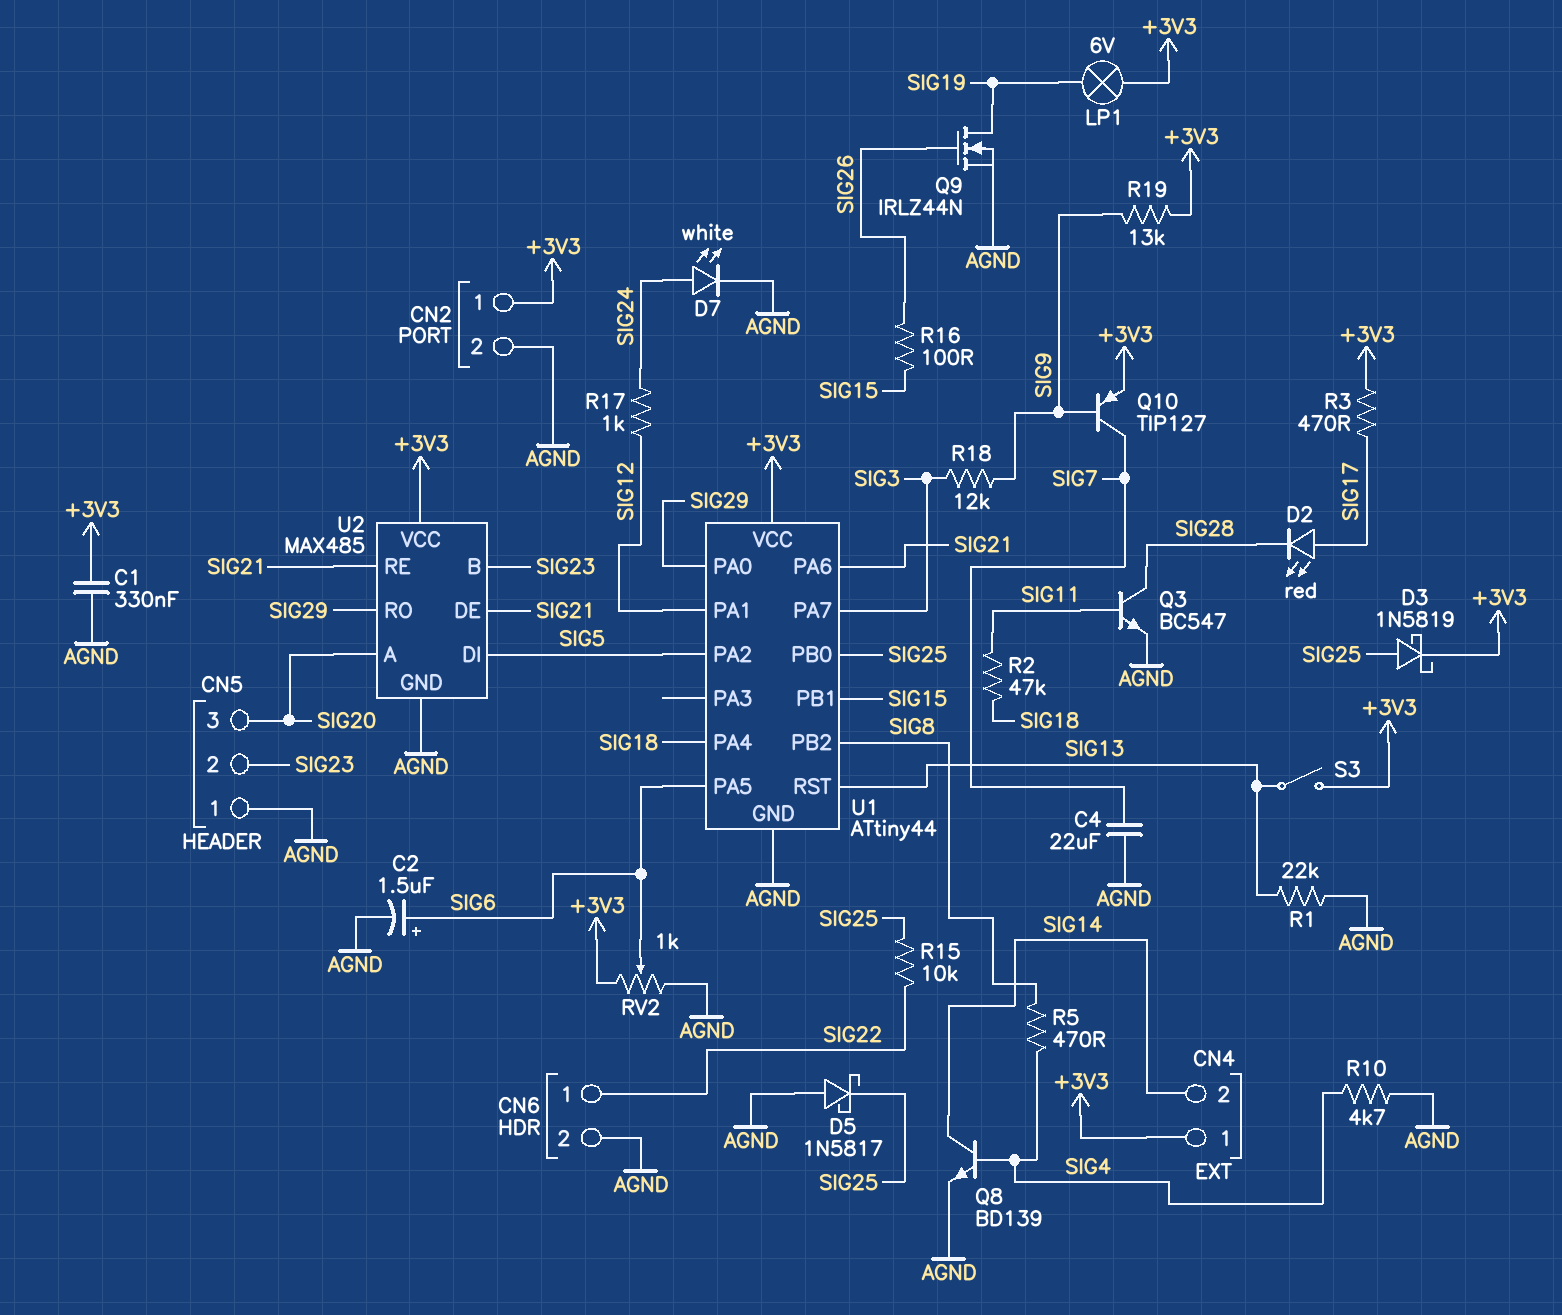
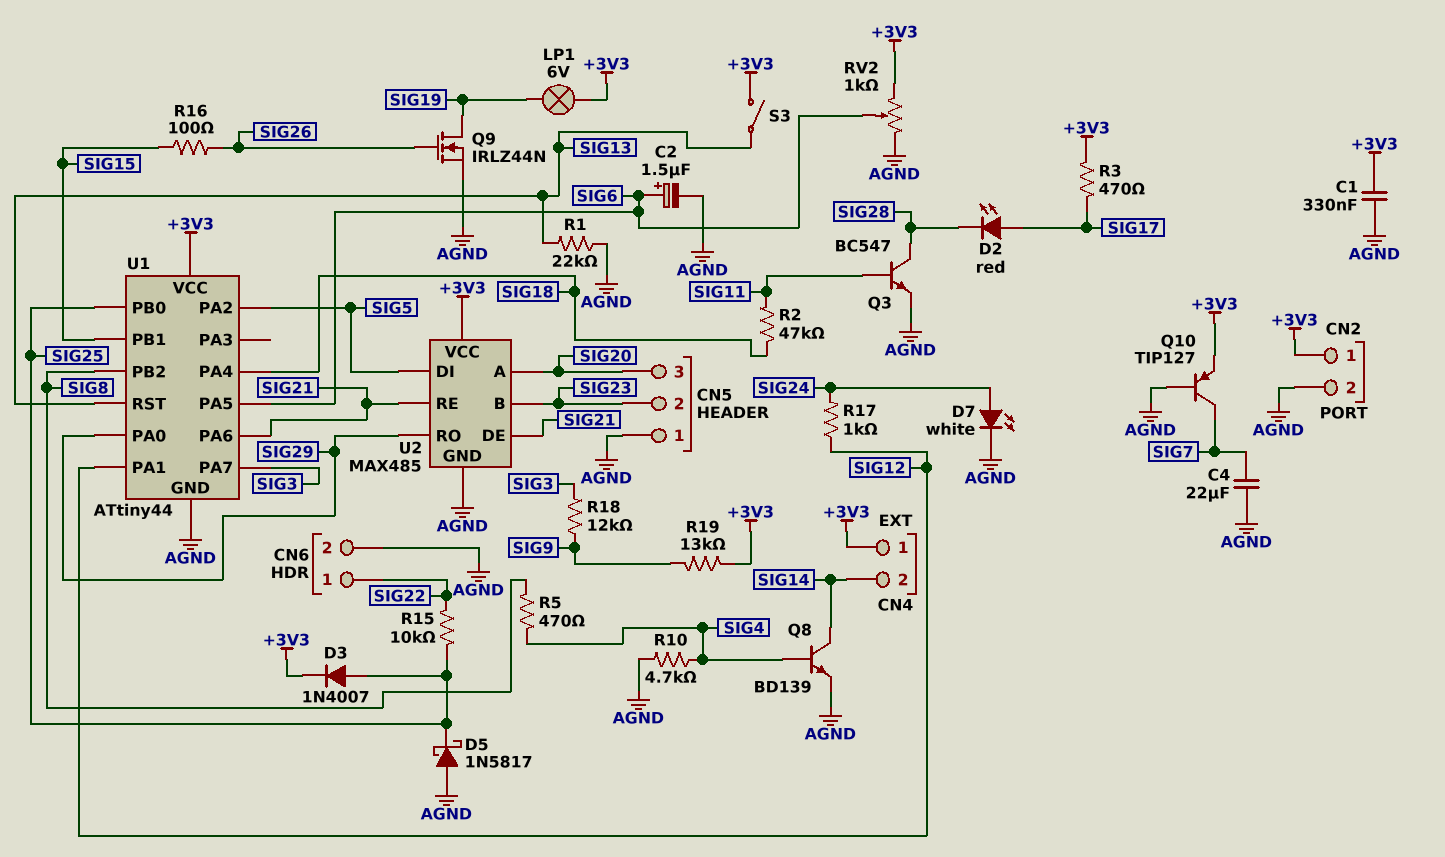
D3: schottky 1N5819 (A SIG25, K +3V3) -> diode 1N4007 (A SIG25, K +3V3)
Q10: PNP TIP127 (B SIG9, C SIG7, E +3V3) -> PNP TIP127 (B AGND, C SIG7, E +3V3)

